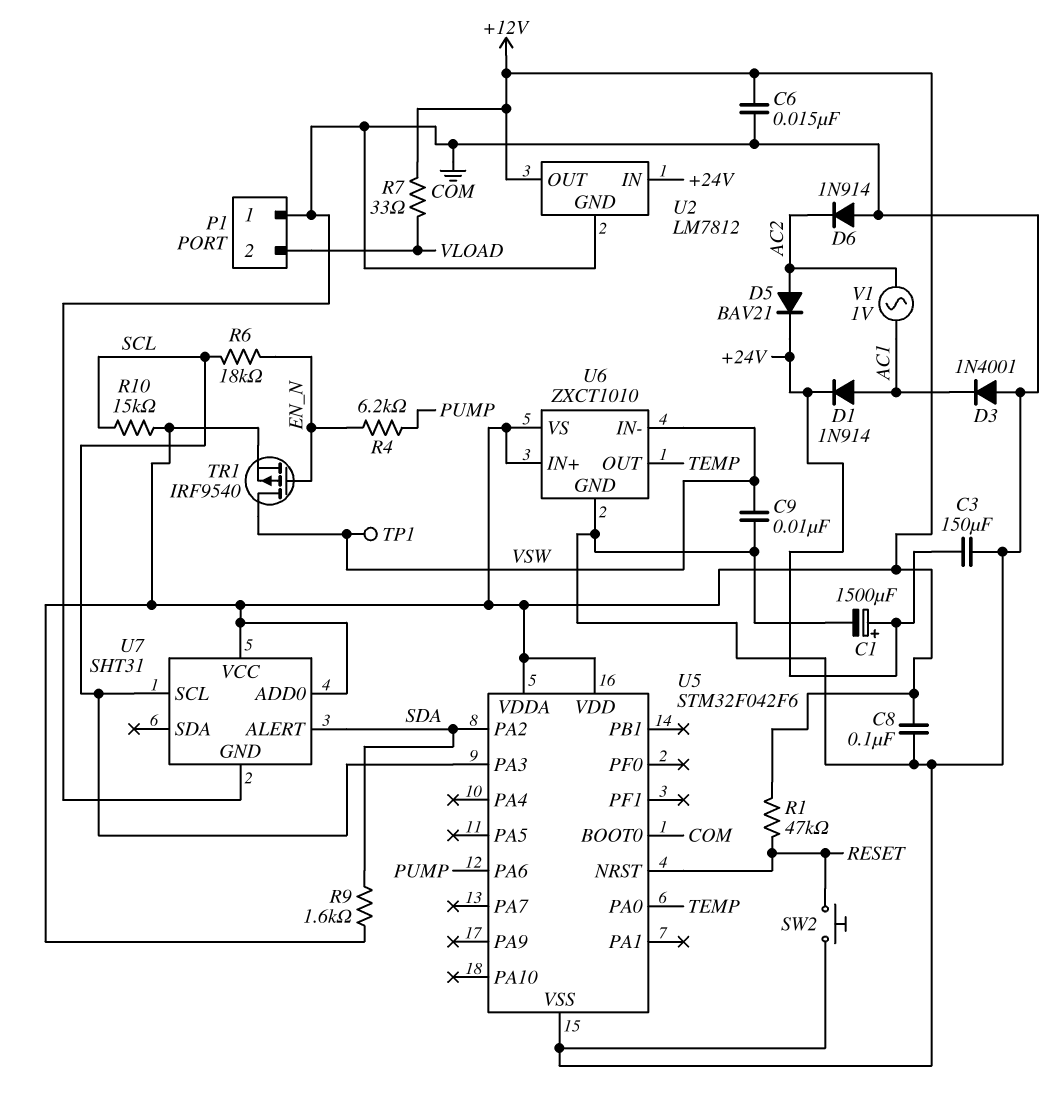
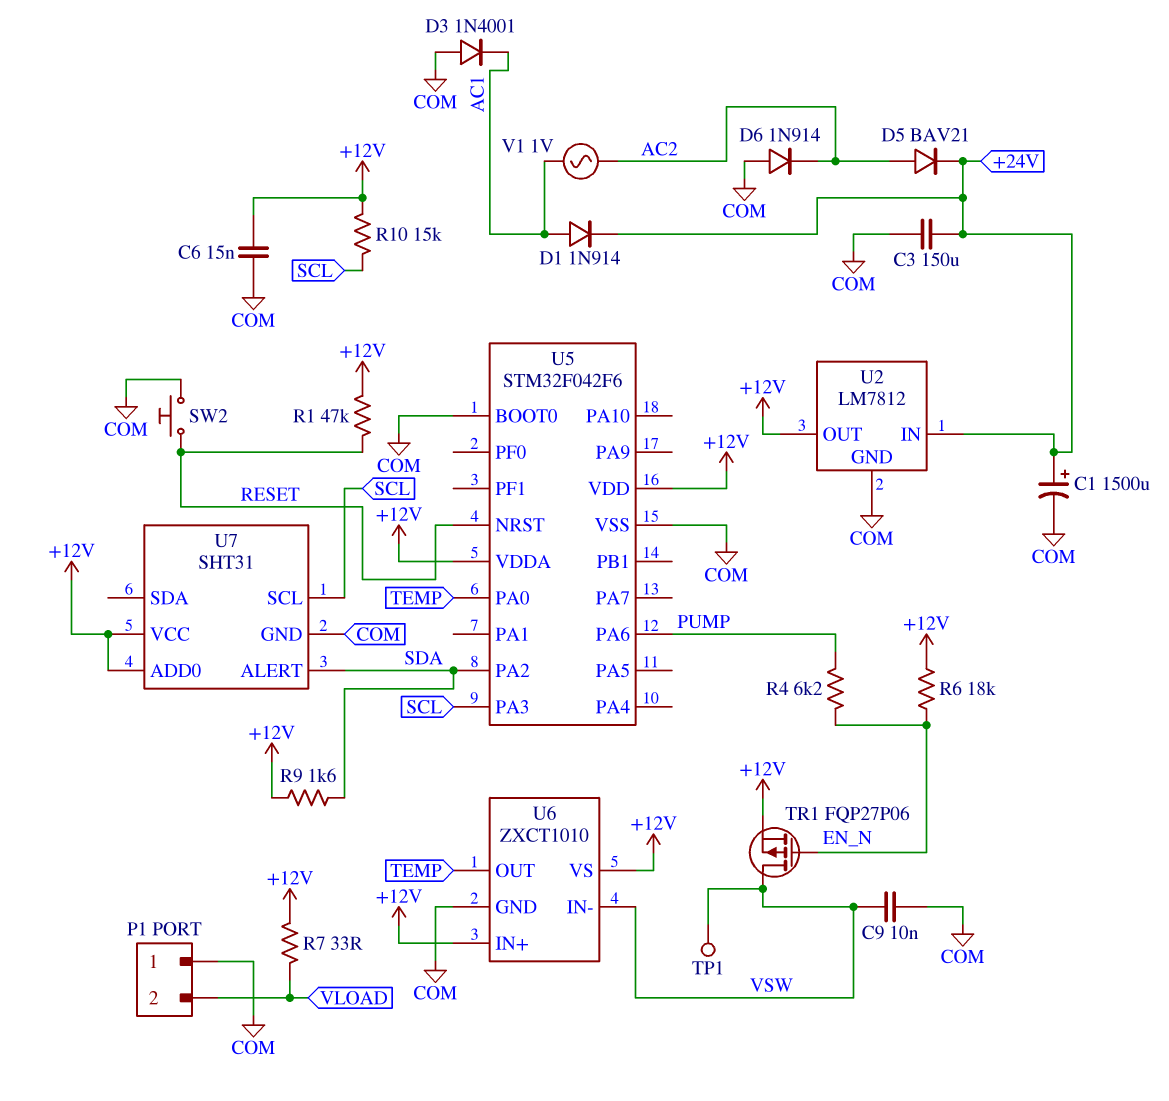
C8: 100nF (+12V, COM) -> none
R6: 18k (EN_N, SCL) -> 18k (+12V, EN_N)
TR1: PMOS IRF9540 (G EN_N, D VSW, S +12V) -> PMOS FQP27P06 (G EN_N, D VSW, S +12V)

